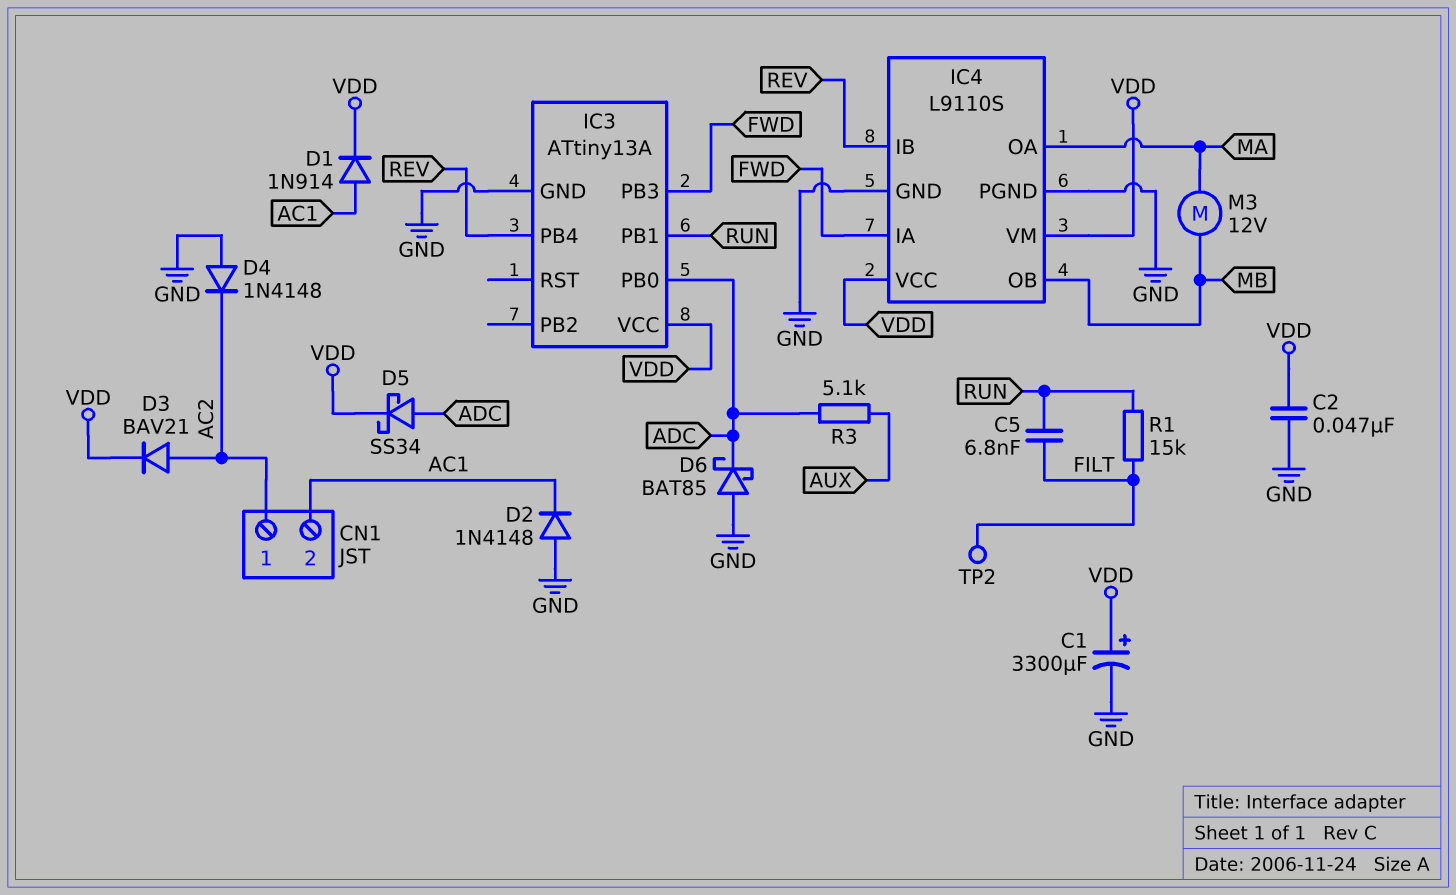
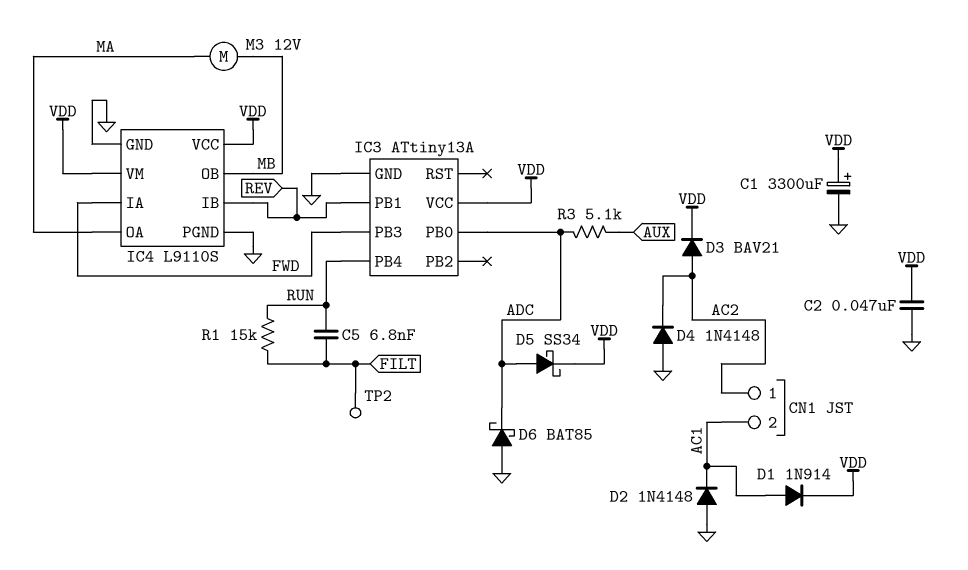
IC3 pin PB1: RUN -> REV
IC3 pin PB4: REV -> RUN

